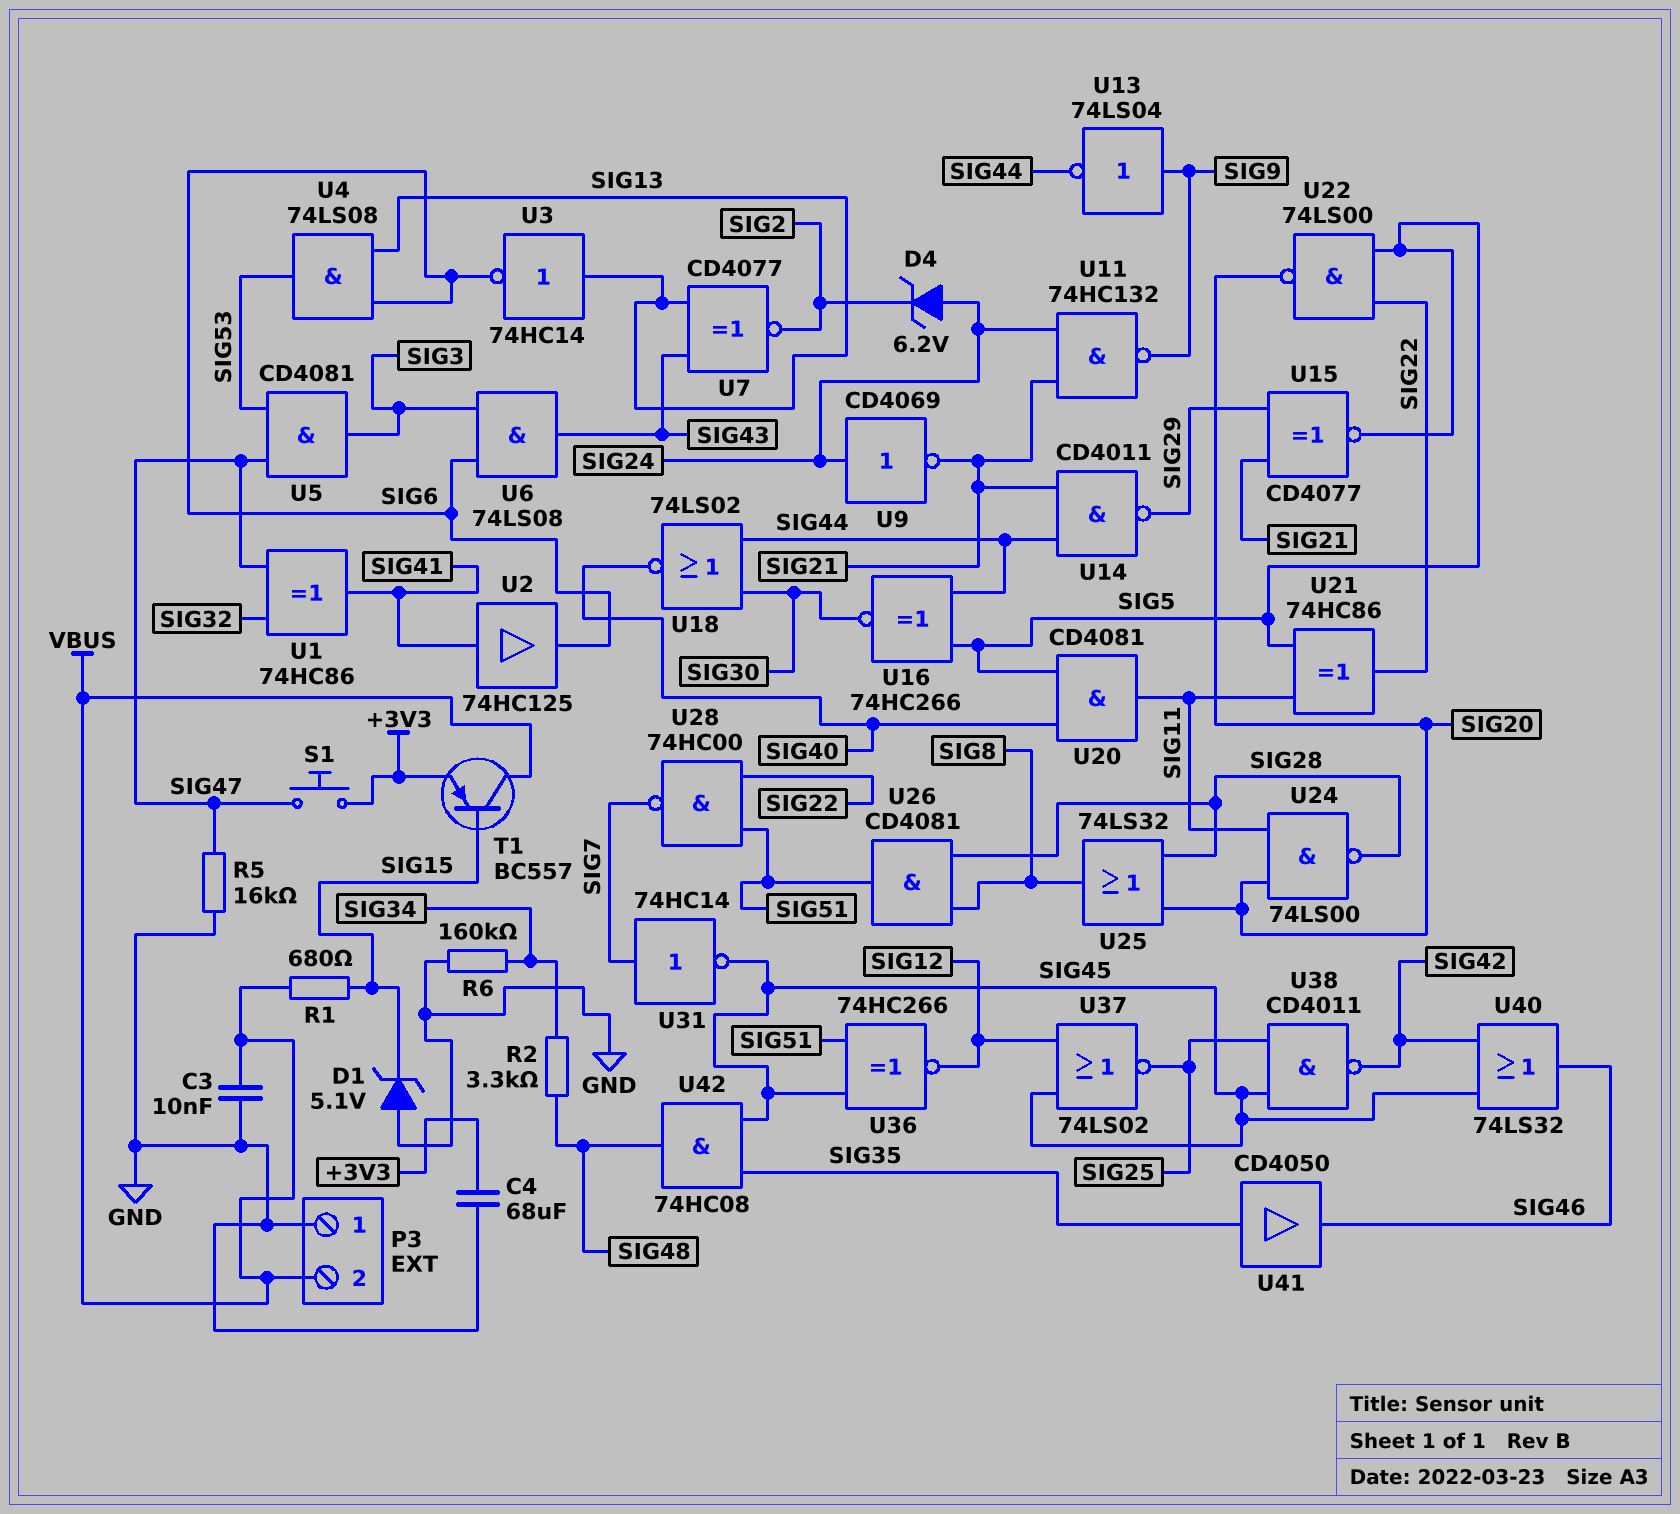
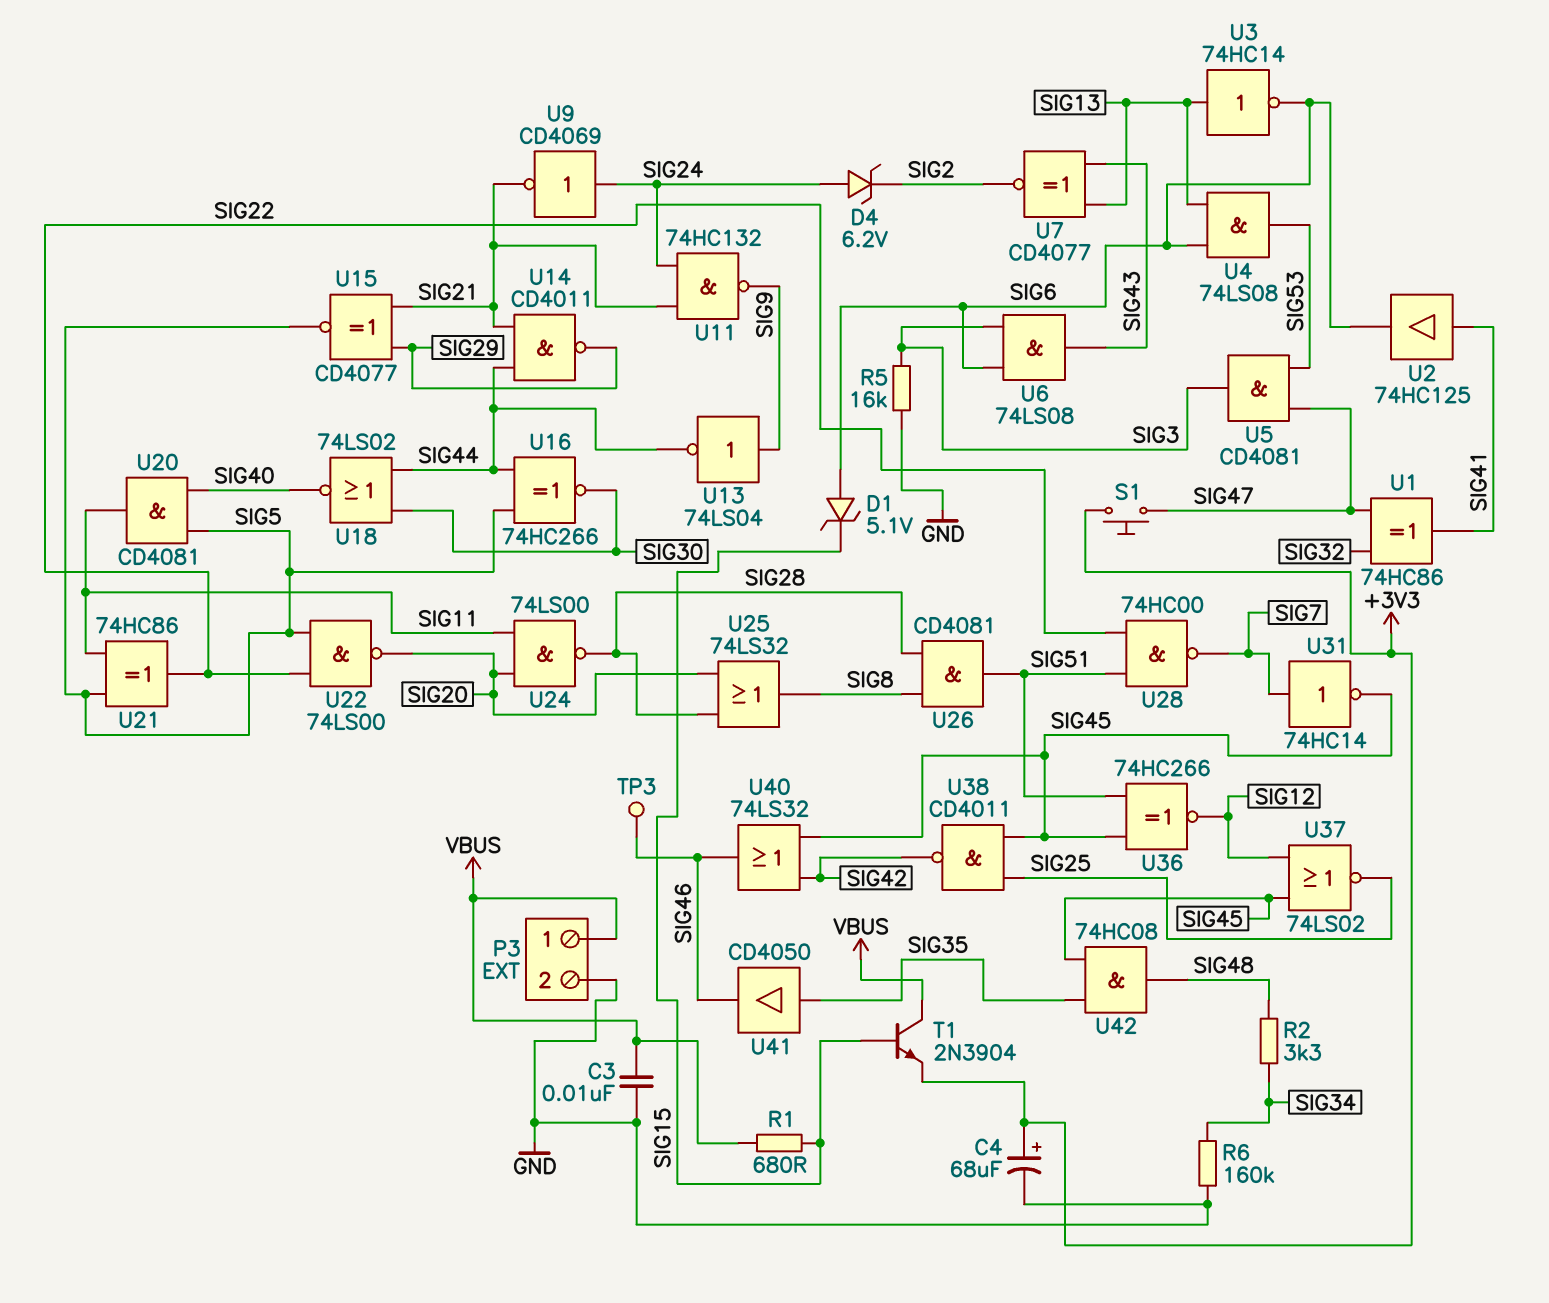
C4: 68uF (+3V3, GND) -> 68uF (plus +3V3, minus GND)
D1: zener 5.1V (A GND, K SIG15) -> zener 5.1V (A SIG6, K SIG15)
P3 pin 1: GND -> VBUS
P3 pin 2: VBUS -> GND
R5: 16k (GND, SIG47) -> 16k (GND, SIG3)
T1: PNP BC557 (B SIG15, C VBUS, E +3V3) -> NPN 2N3904 (B SIG15, C VBUS, E +3V3)
TP3: none -> test point (SIG46)

